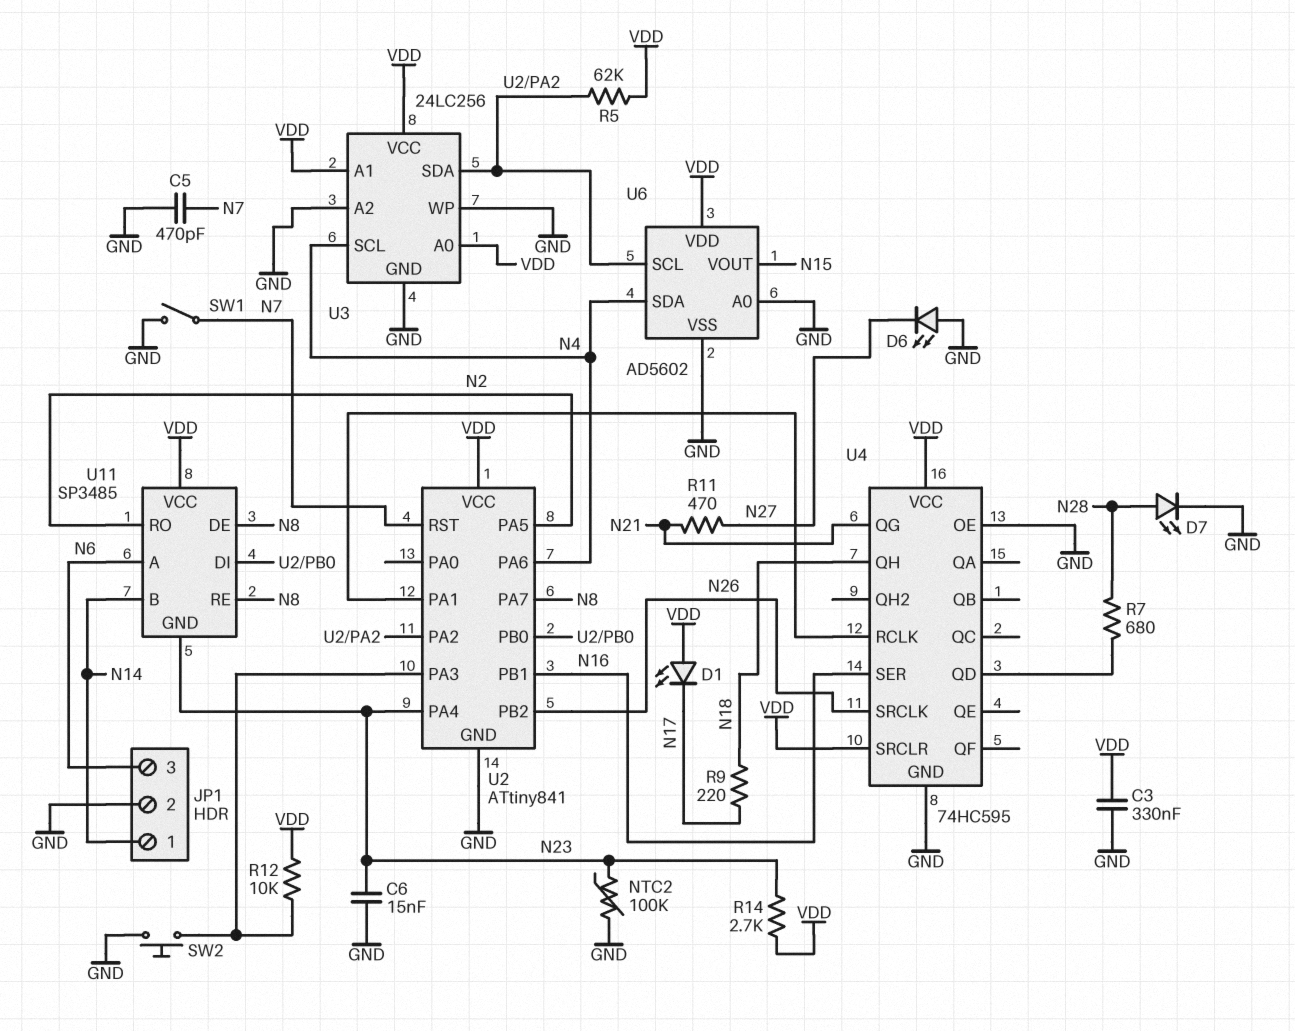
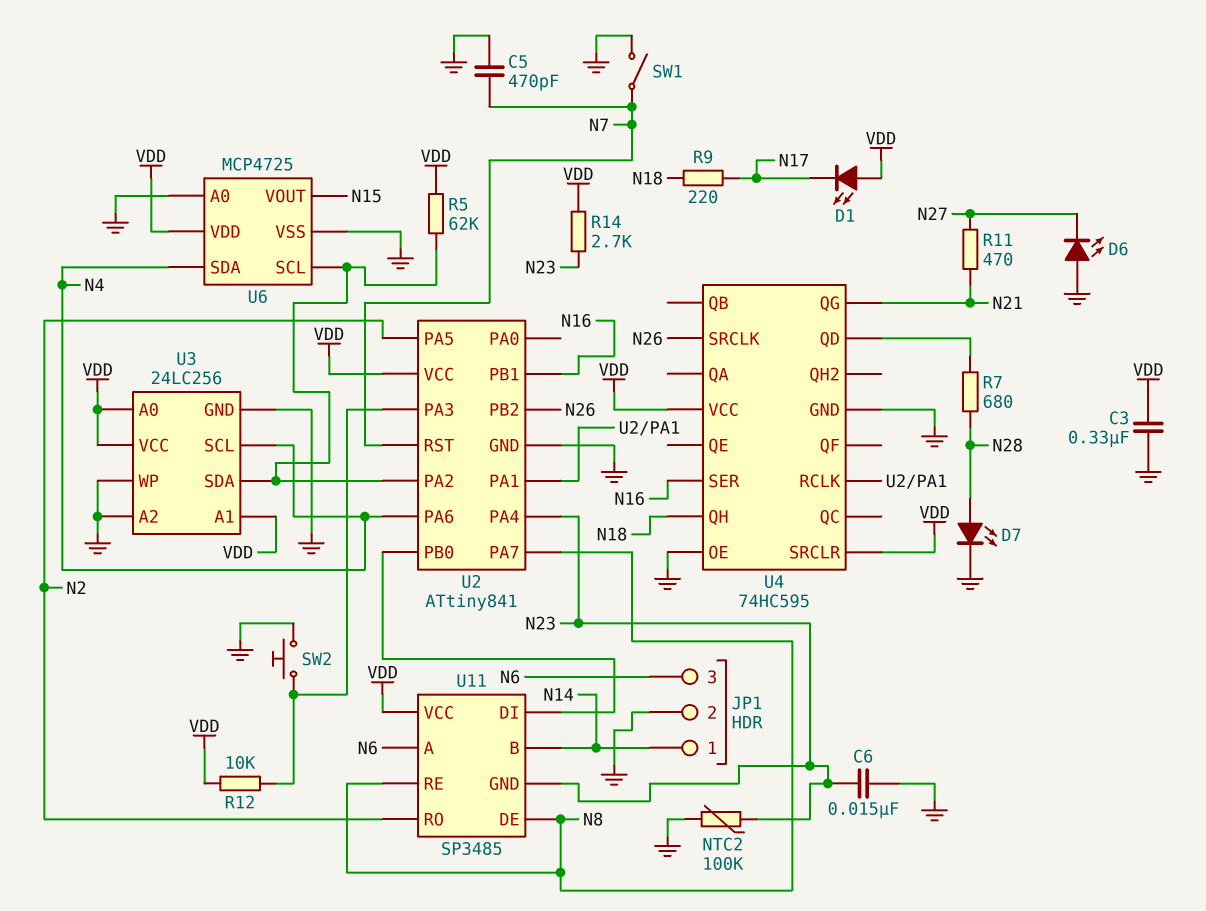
U6: AD5602 -> MCP4725

